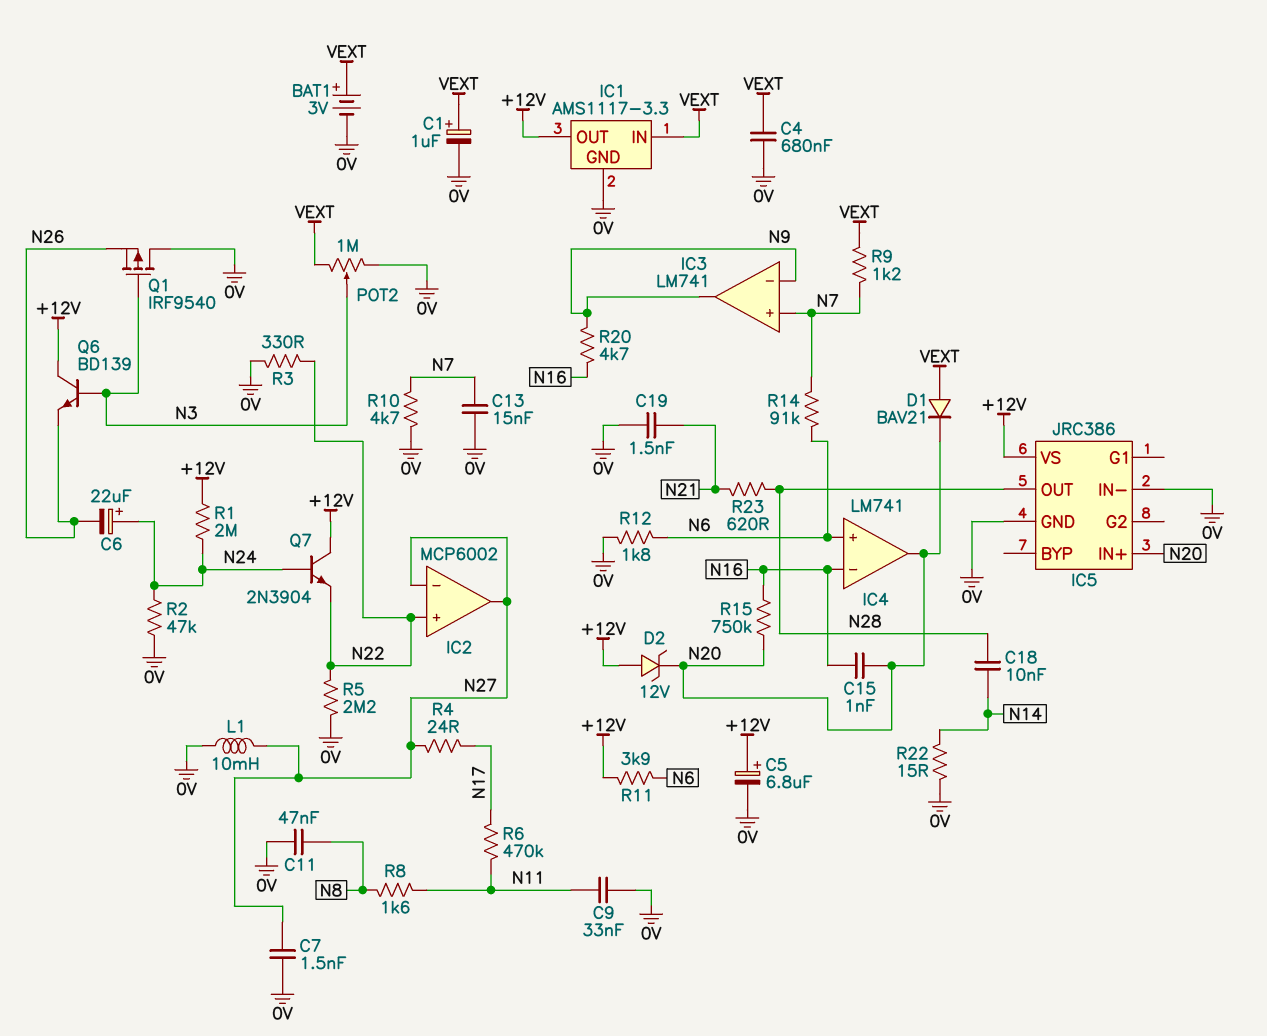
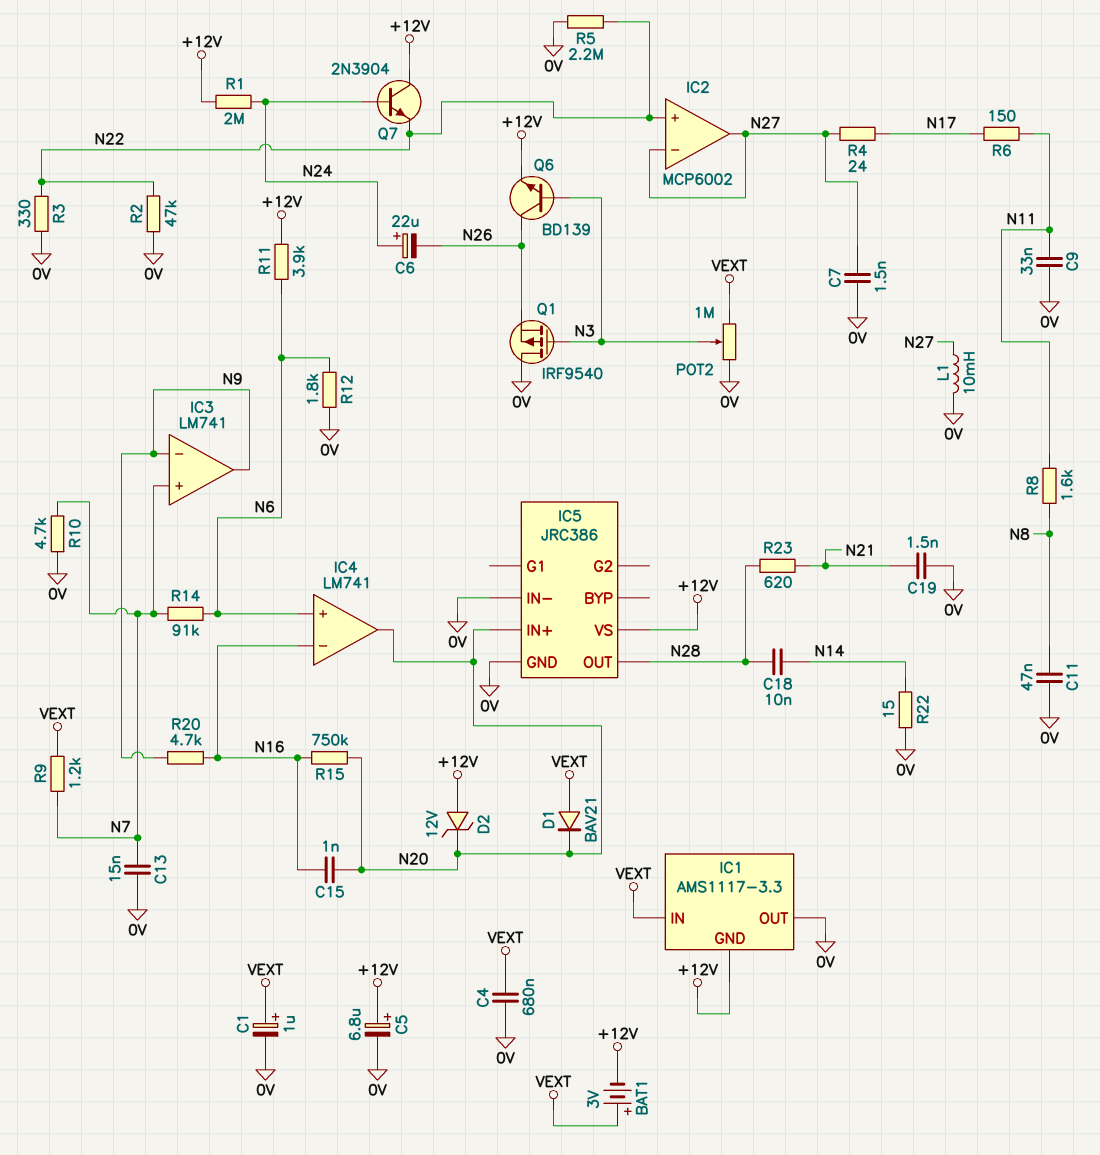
BAT1: 3V (plus VEXT, minus 0V) -> 3V (plus VEXT, minus +12V)
IC1 pin GND: 0V -> +12V
IC1 pin OUT: +12V -> 0V
Q6: NPN BD139 (B N3, C +12V, E N26) -> NPN BD139 (B N3, C N26, E +12V)
R2: 47k (0V, N24) -> 47k (0V, N22)
R6: 470k (N11, N17) -> 150 (N11, N17)

